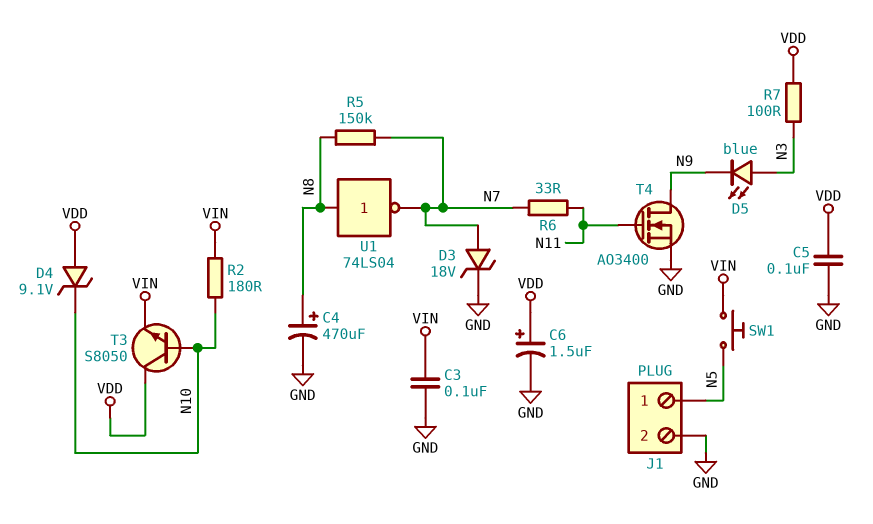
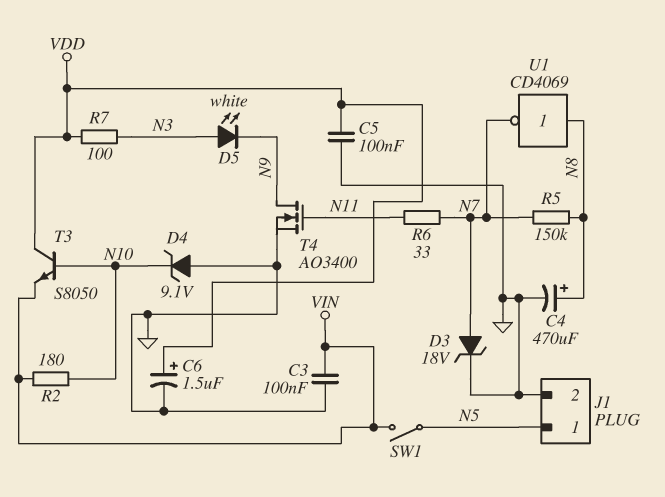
D4: zener 9.1V (A VDD, K N10) -> zener 9.1V (A GND, K N10)
D5: LED blue (A N3, K N9) -> LED white (A N3, K N9)
SW1: button (N5, VIN) -> switch (N5, VIN)
U1: NOT 74LS04 (in N8, out N7) -> NOT CD4069 (in N8, out N7)

